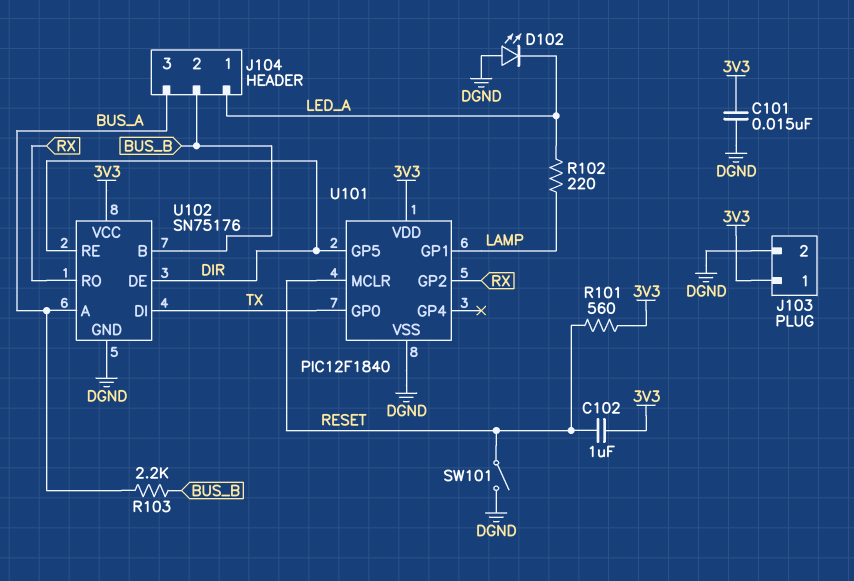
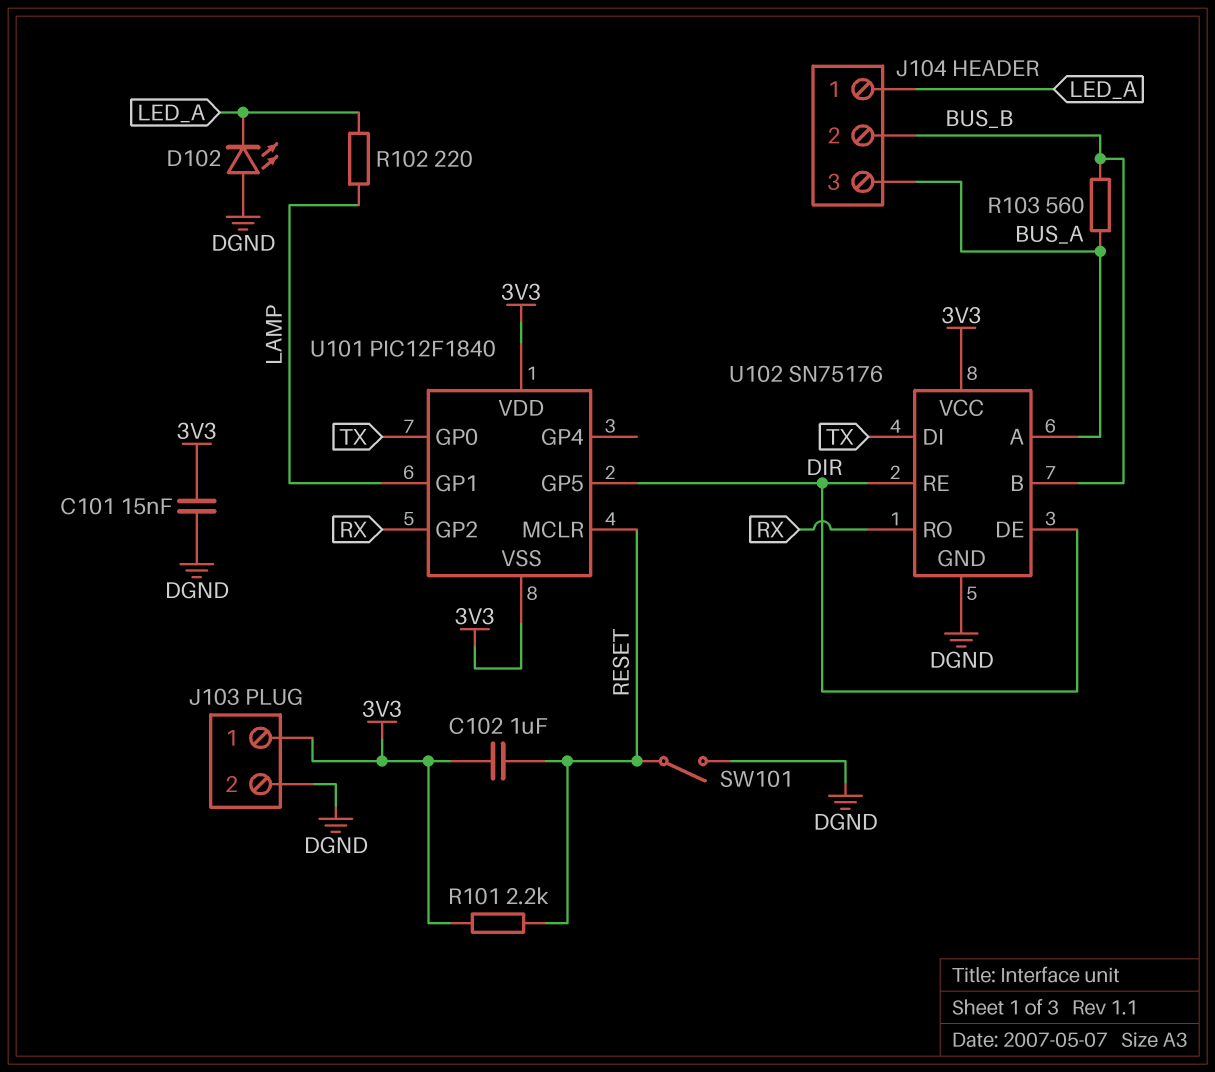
R101: 560 (3V3, RESET) -> 2.2k (3V3, RESET)
R103: 2.2k (BUS_A, BUS_B) -> 560 (BUS_A, BUS_B)
U101 pin VSS: DGND -> 3V3

